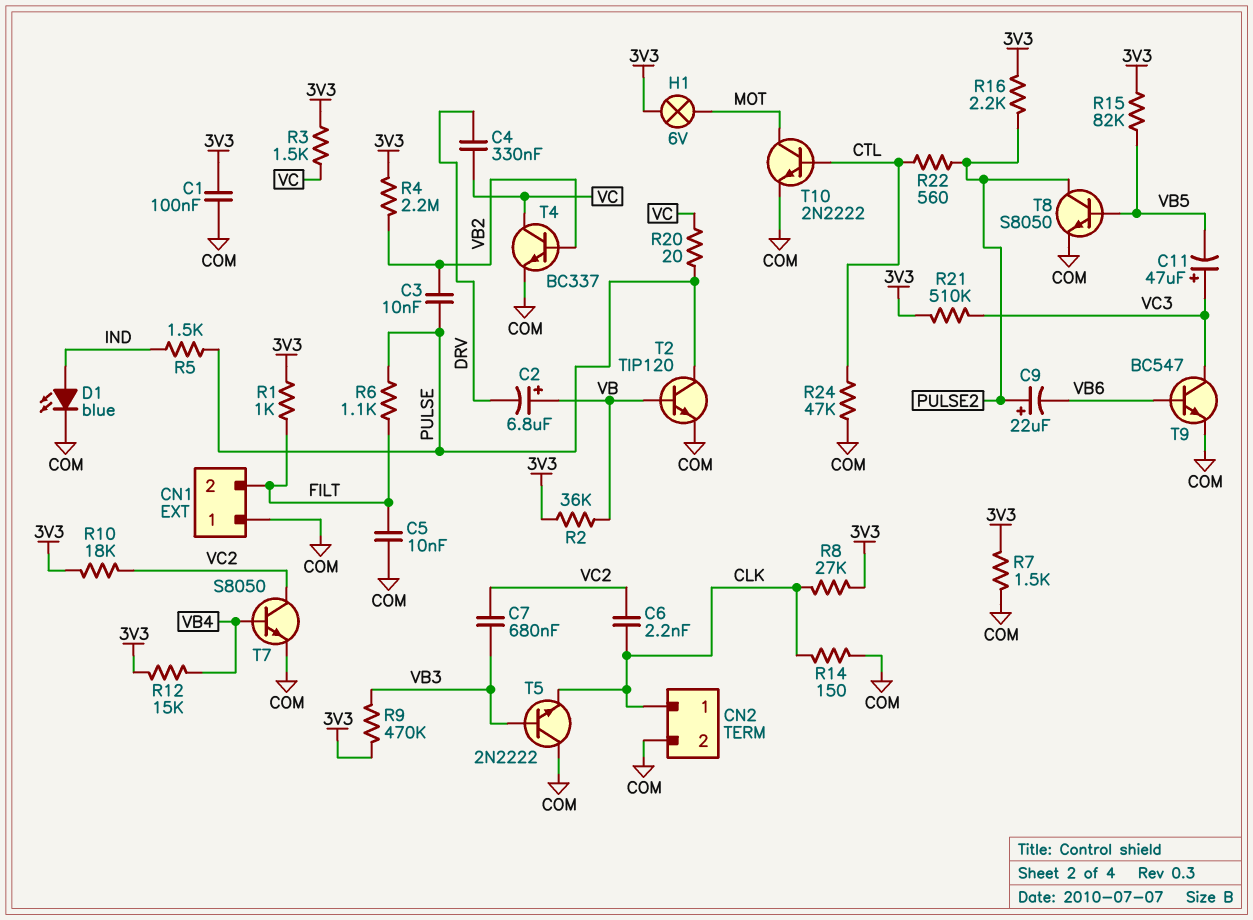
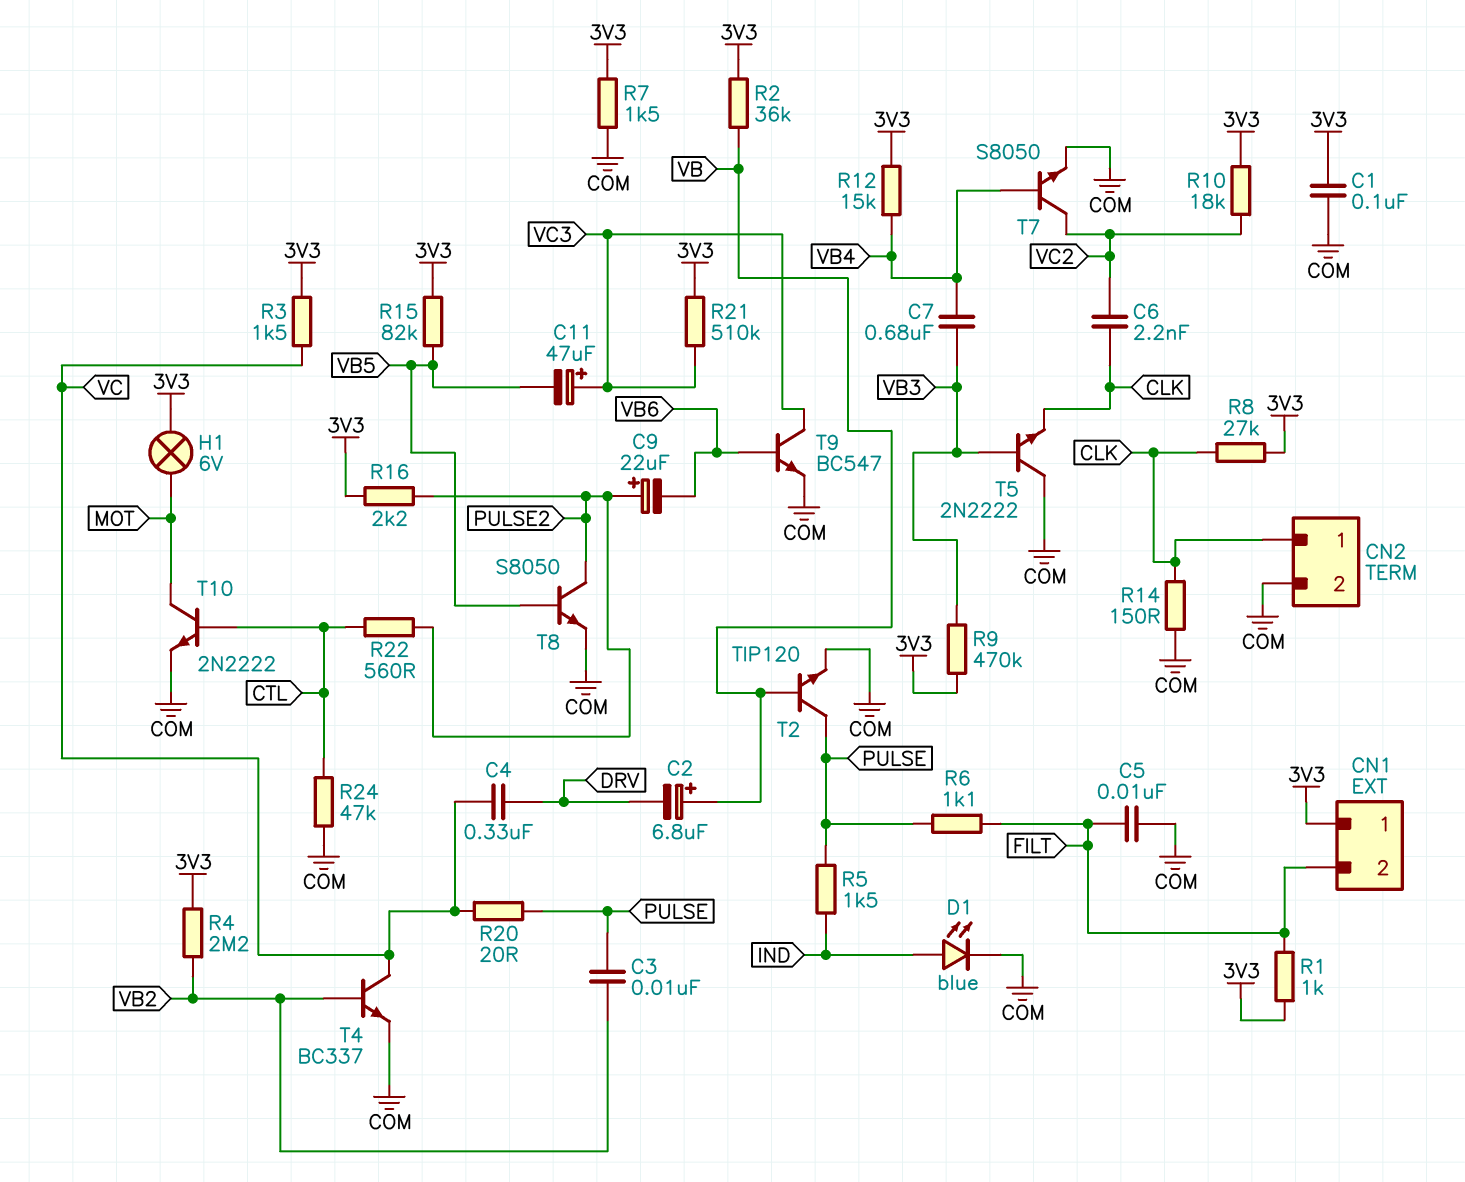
C7: 680nF (VB3, VC2) -> 680nF (VB3, VB4)
CN1 pin 1: COM -> 3V3

